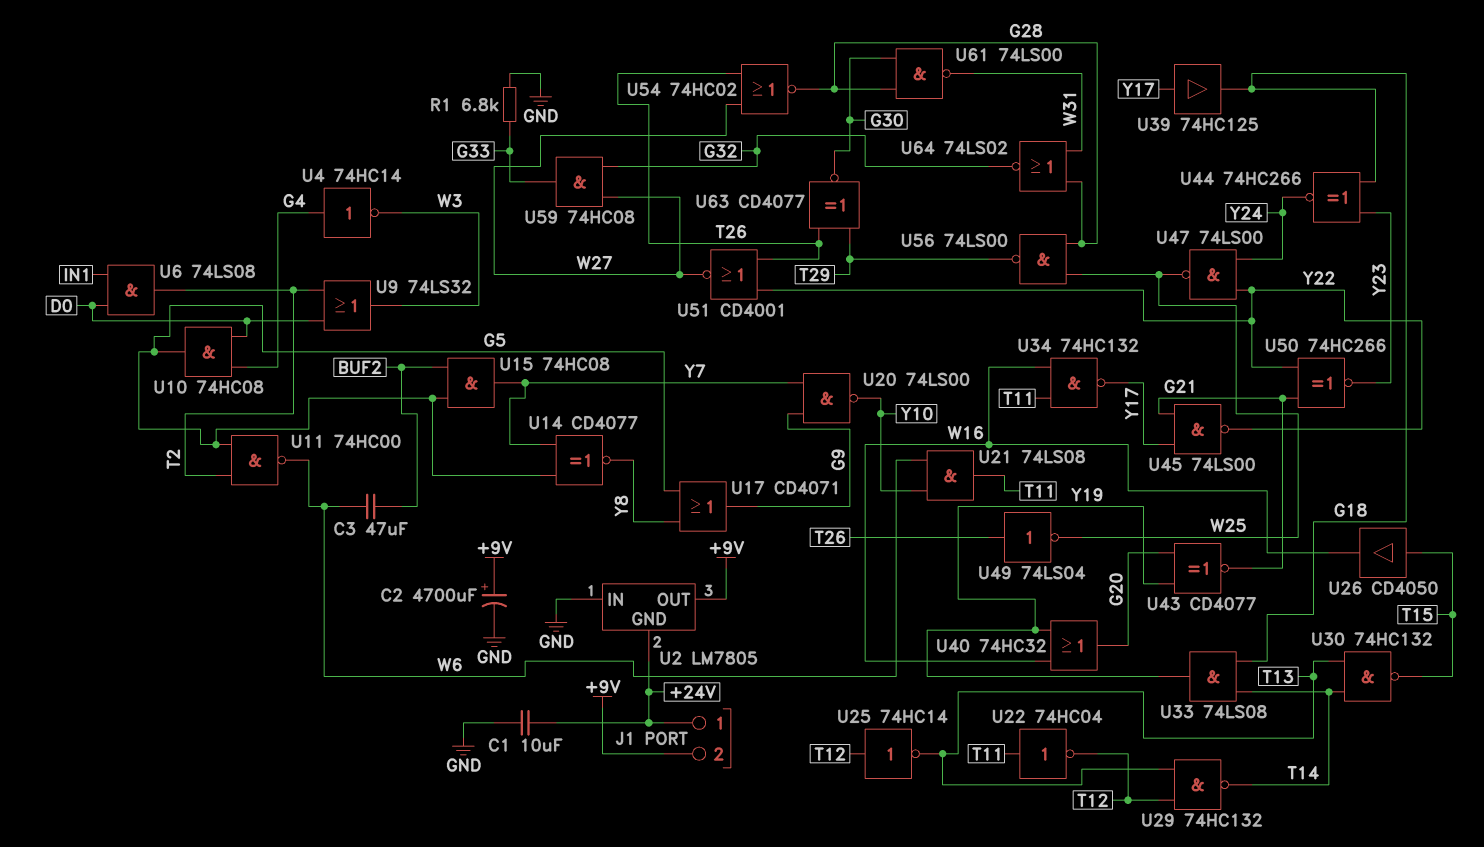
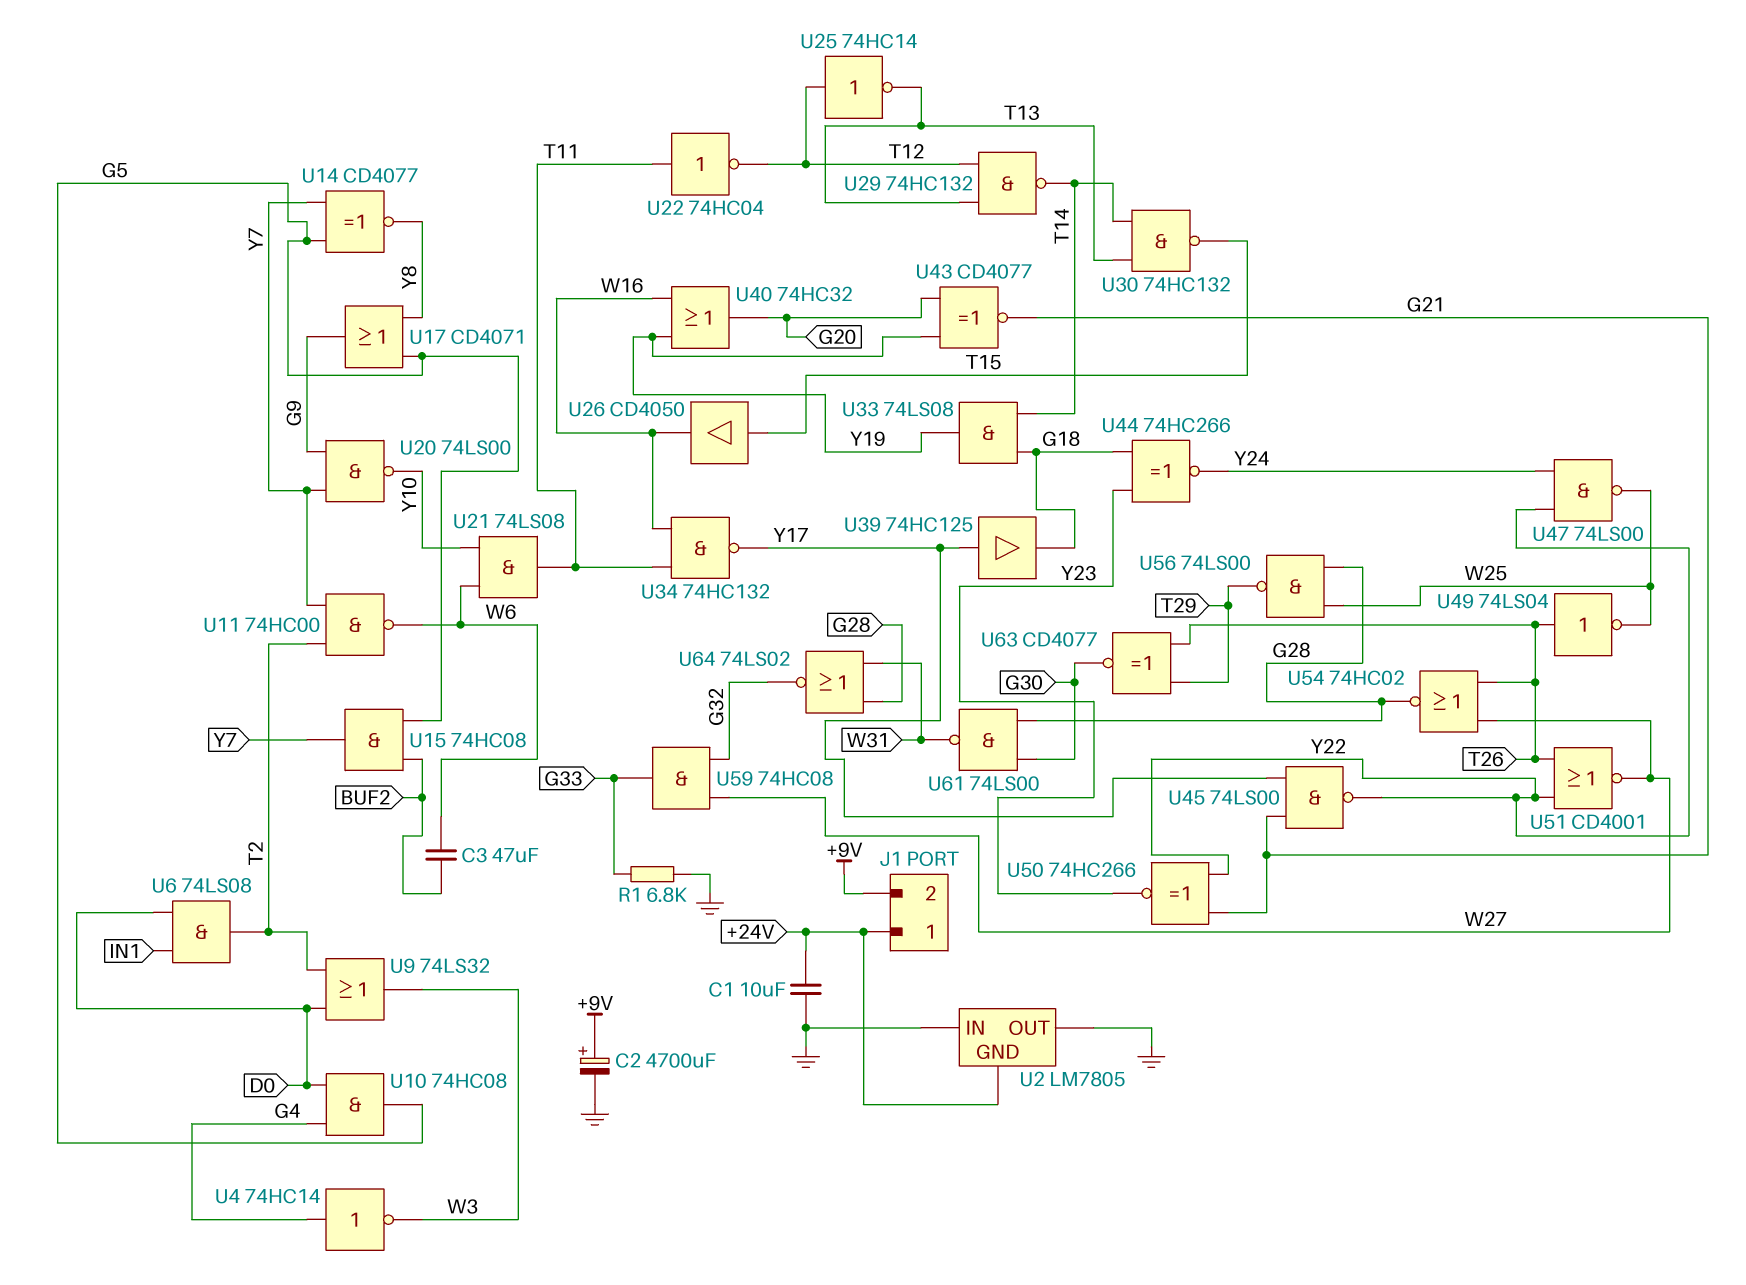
U2 pin OUT: +9V -> GND
U11: NAND 74HC00 (in G5, in T2, out W6) -> NAND 74HC00 (in T2, in Y7, out W6)

